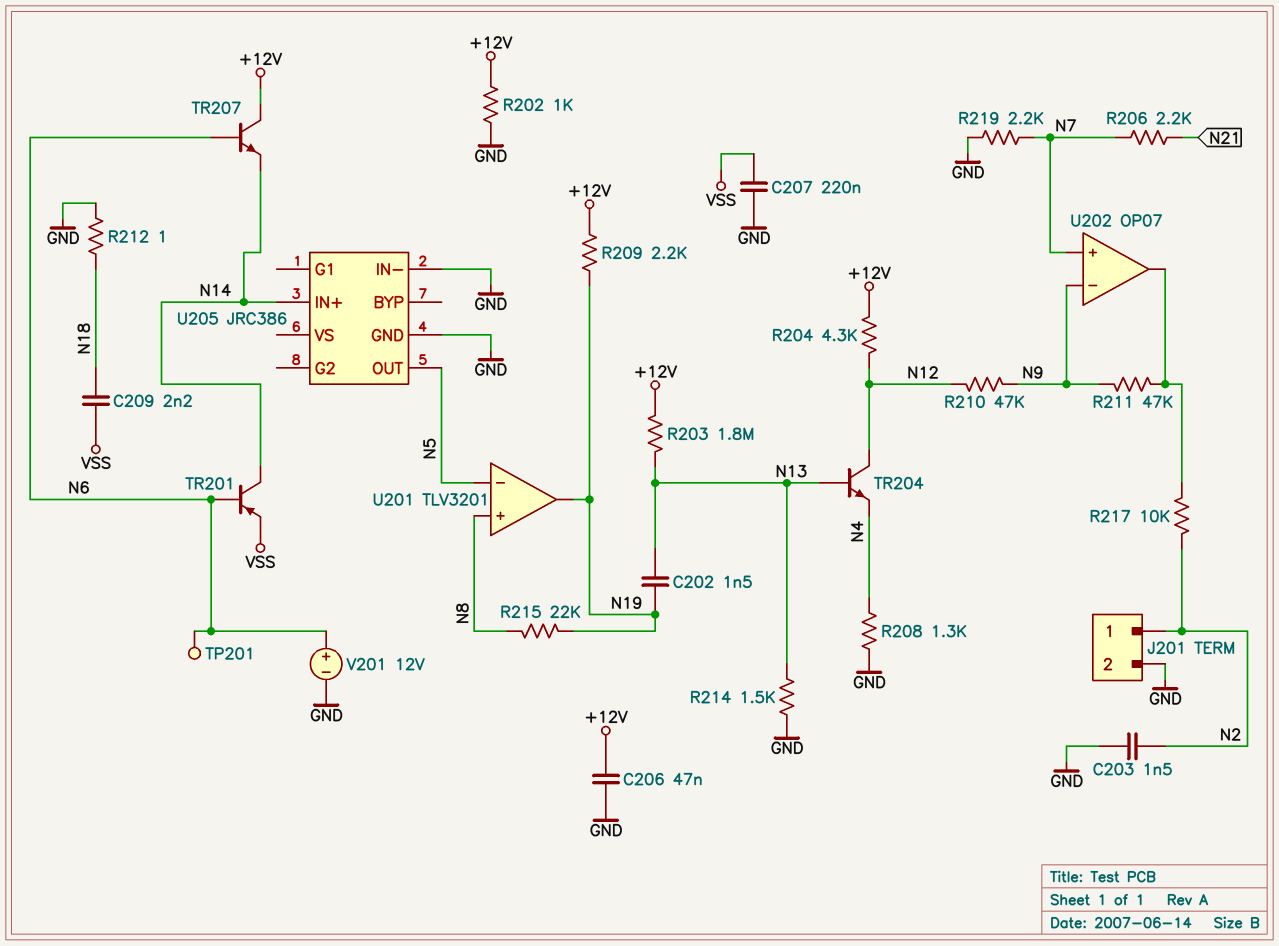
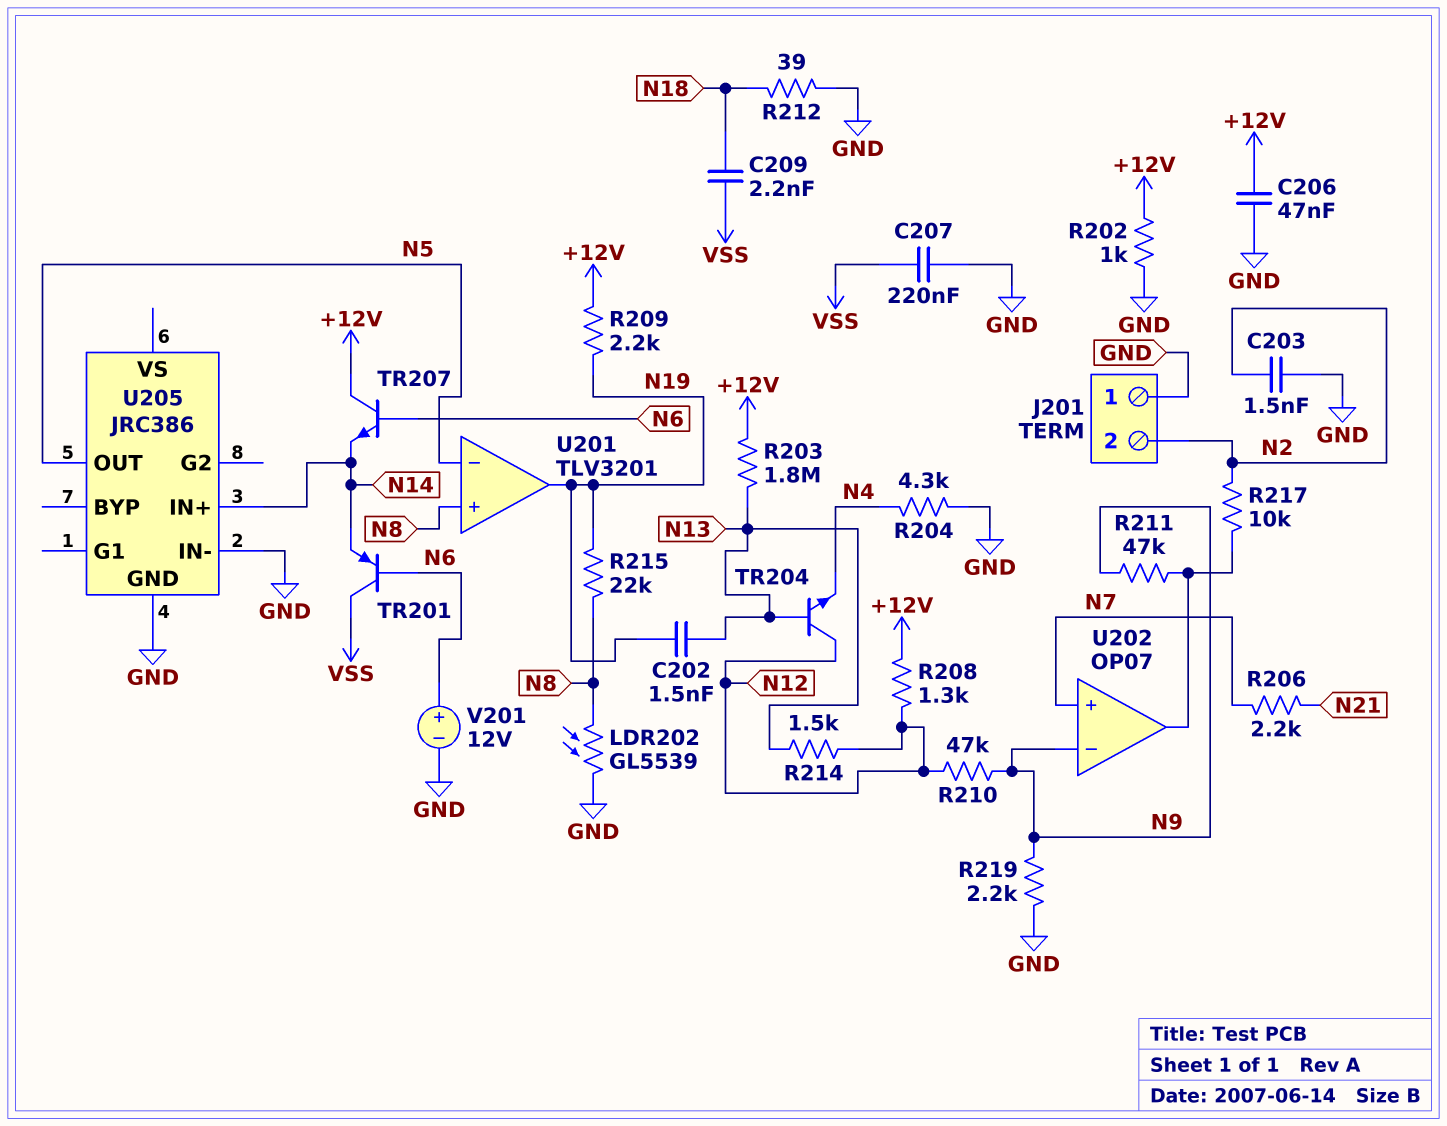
J201 pin 1: N2 -> GND
J201 pin 2: GND -> N2
LDR202: none -> GL5539 (GND, N8)
R204: 4.3k (+12V, N12) -> 4.3k (GND, N4)
R208: 1.3k (GND, N4) -> 1.3k (+12V, N12)
R212: 1 (GND, N18) -> 39 (GND, N18)
R214: 1.5k (GND, N13) -> 1.5k (N12, N13)
R219: 2.2k (GND, N7) -> 2.2k (GND, N9)
TP201: test point (N6) -> none
TR201: PNP (B N6, C N14, E VSS) -> PNP (B N6, C VSS, E N14)

